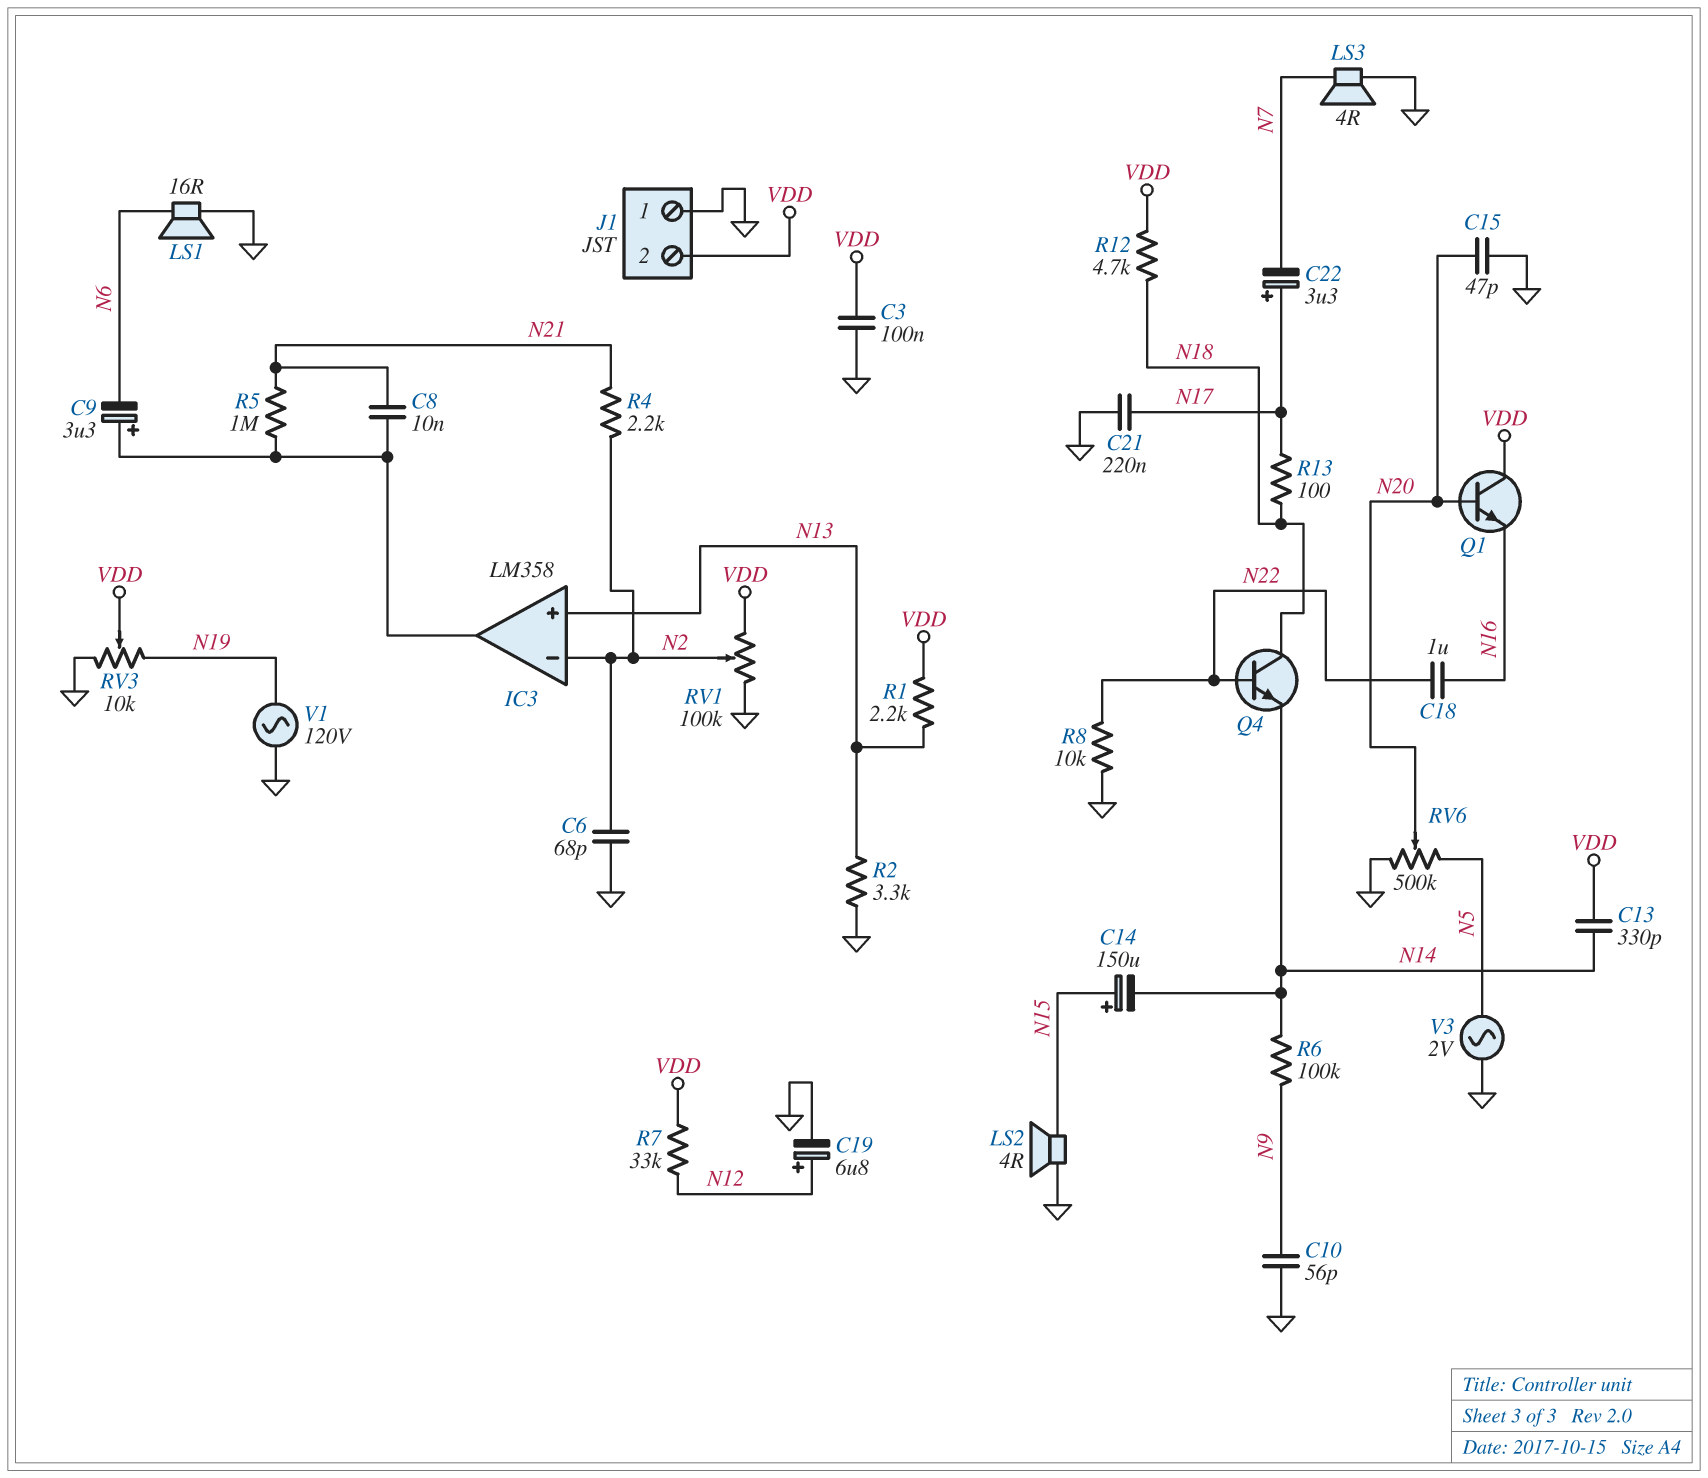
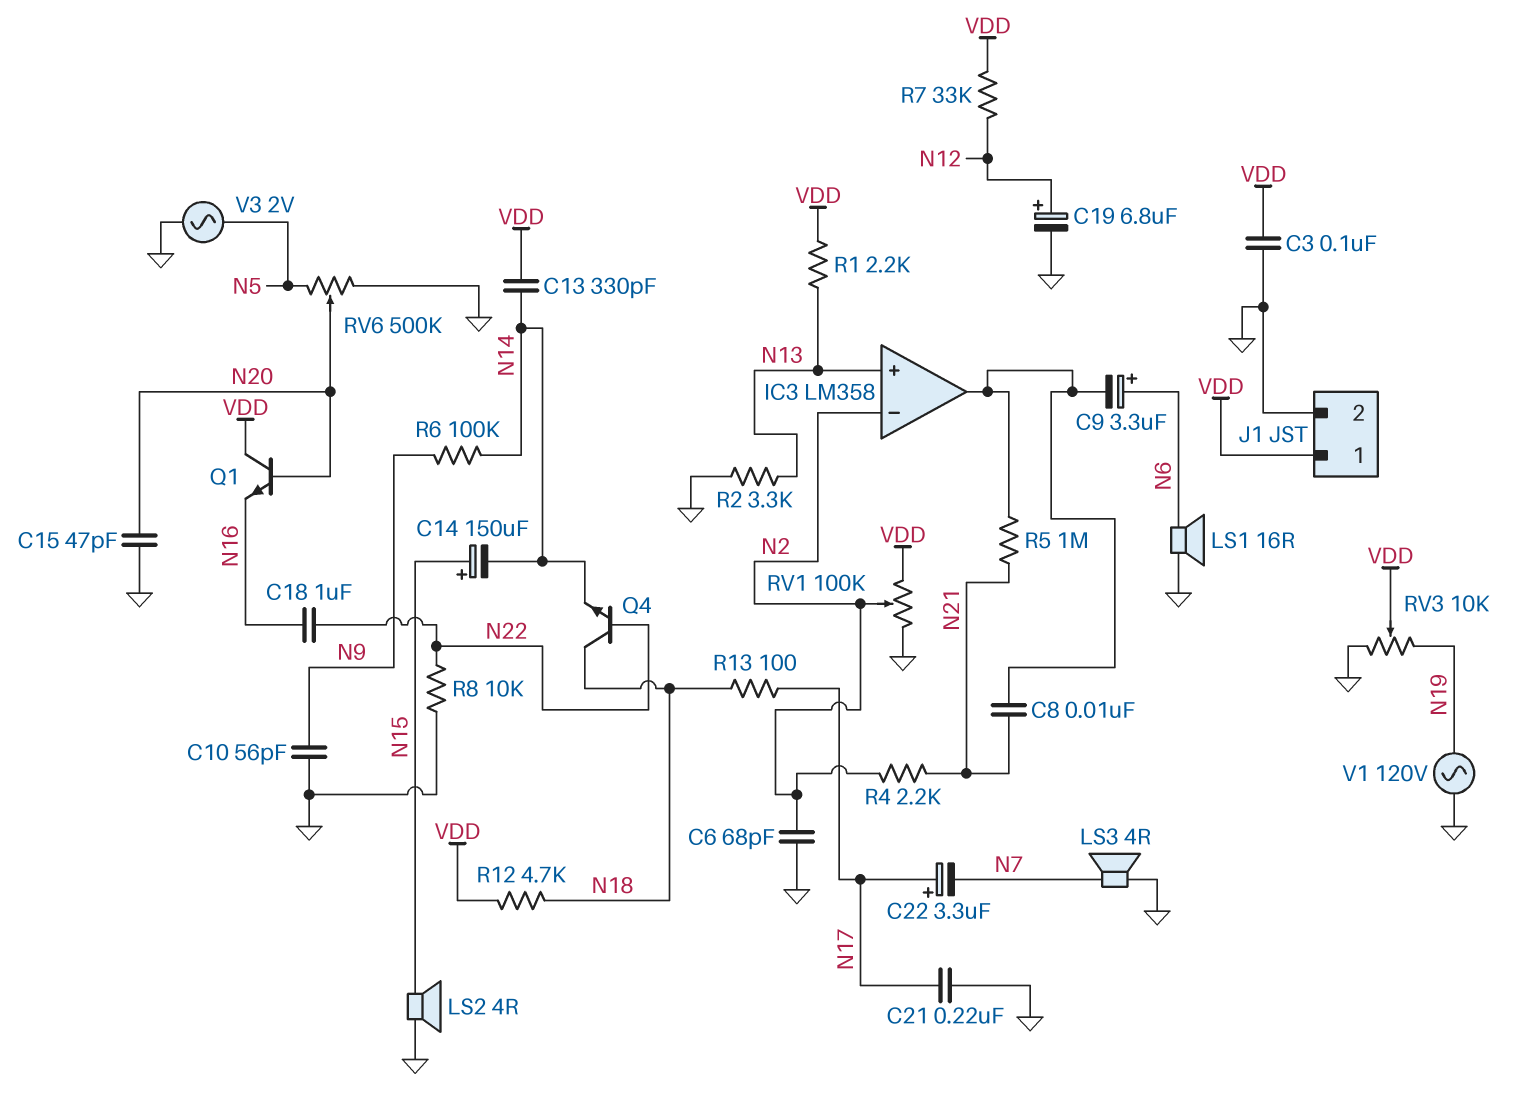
C9: 3.3uF (plus IC3/out, minus N6) -> 3.3uF (plus N6, minus IC3/out)
J1 pin 1: GND -> VDD
J1 pin 2: VDD -> GND

